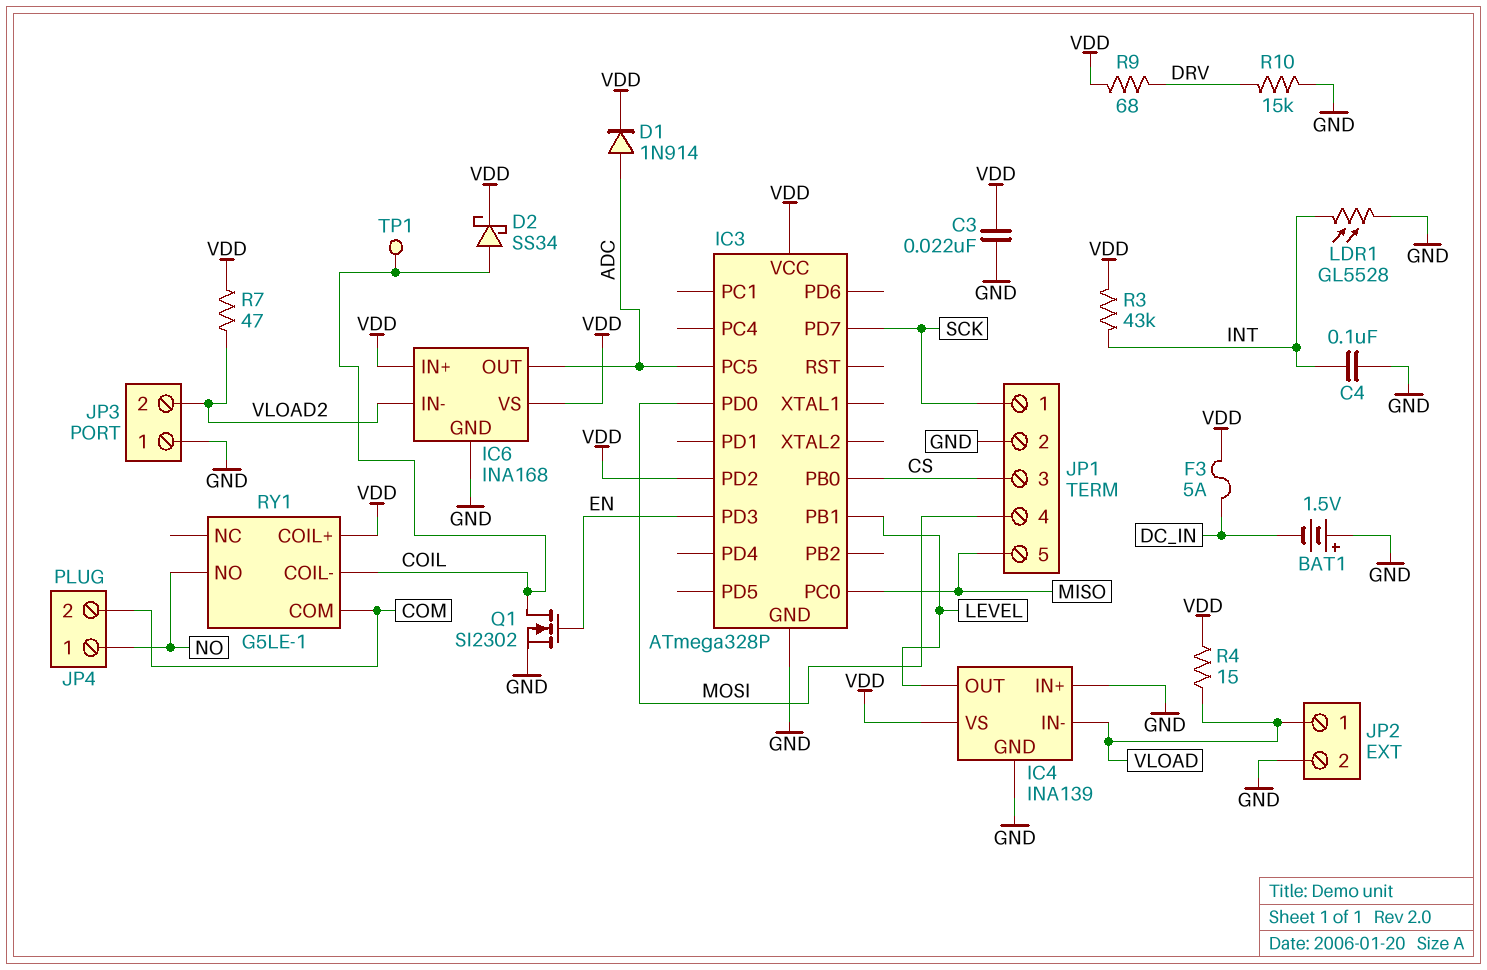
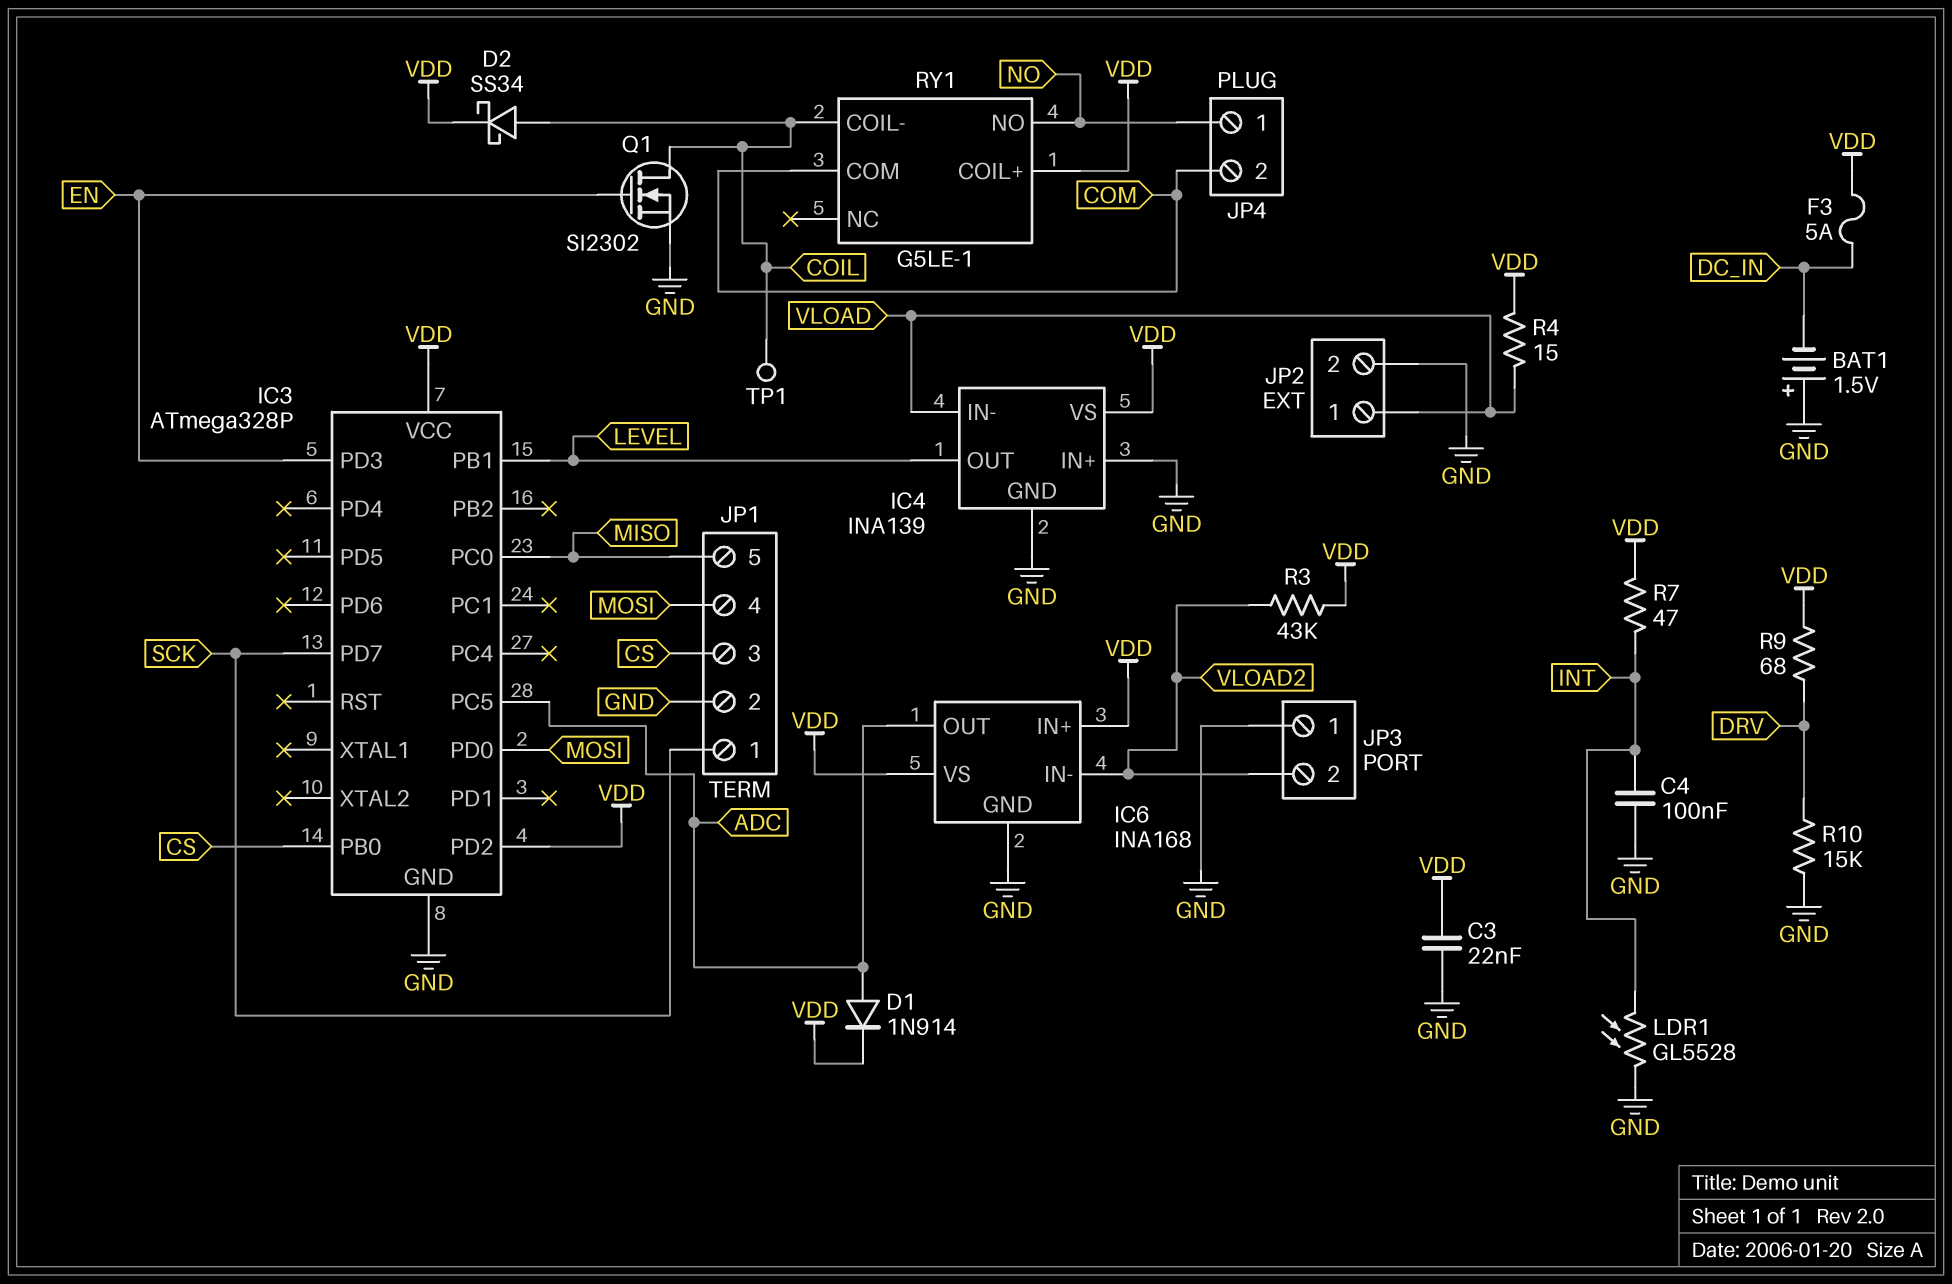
R3: 43k (INT, VDD) -> 43k (VDD, VLOAD2)
R7: 47 (VDD, VLOAD2) -> 47 (INT, VDD)

